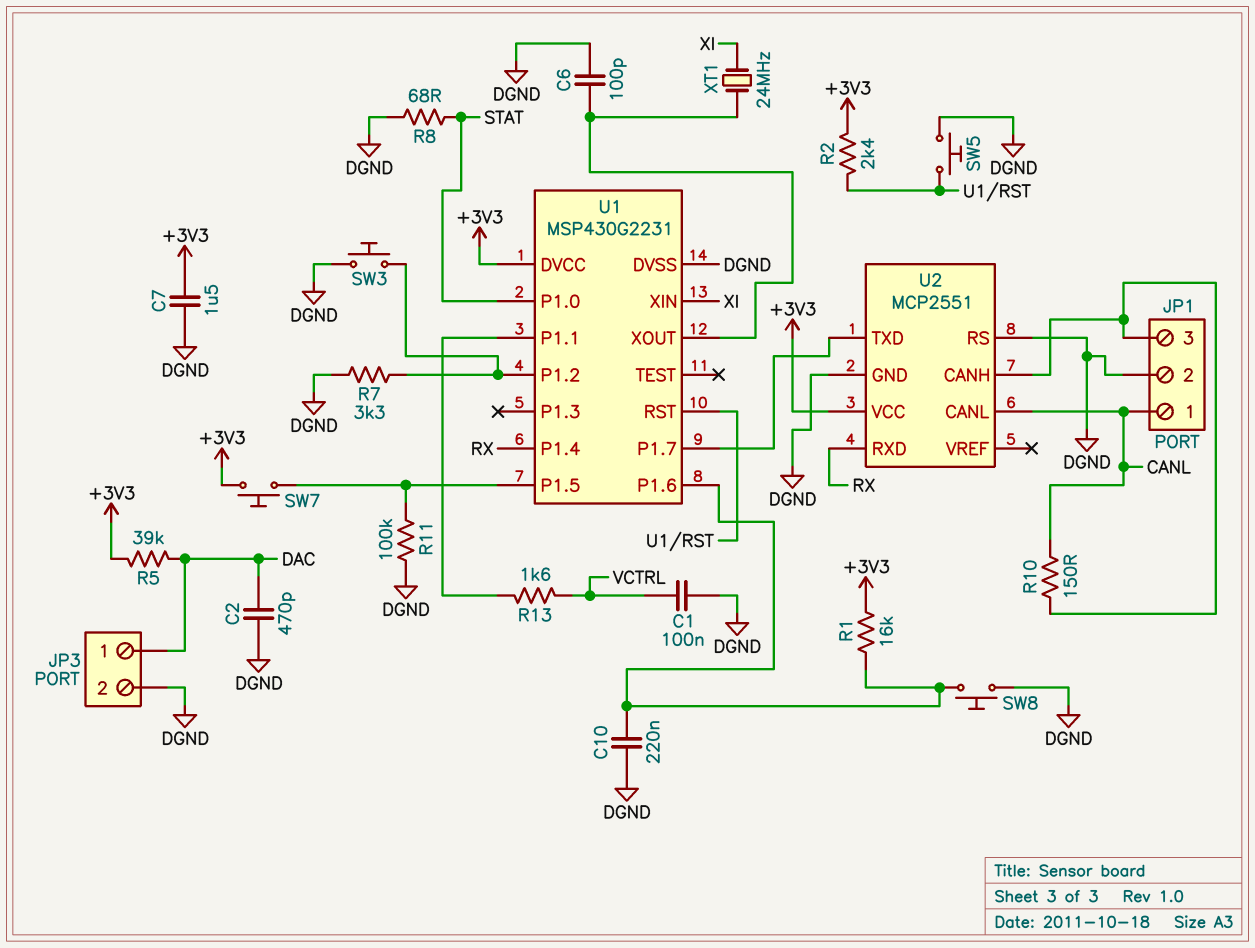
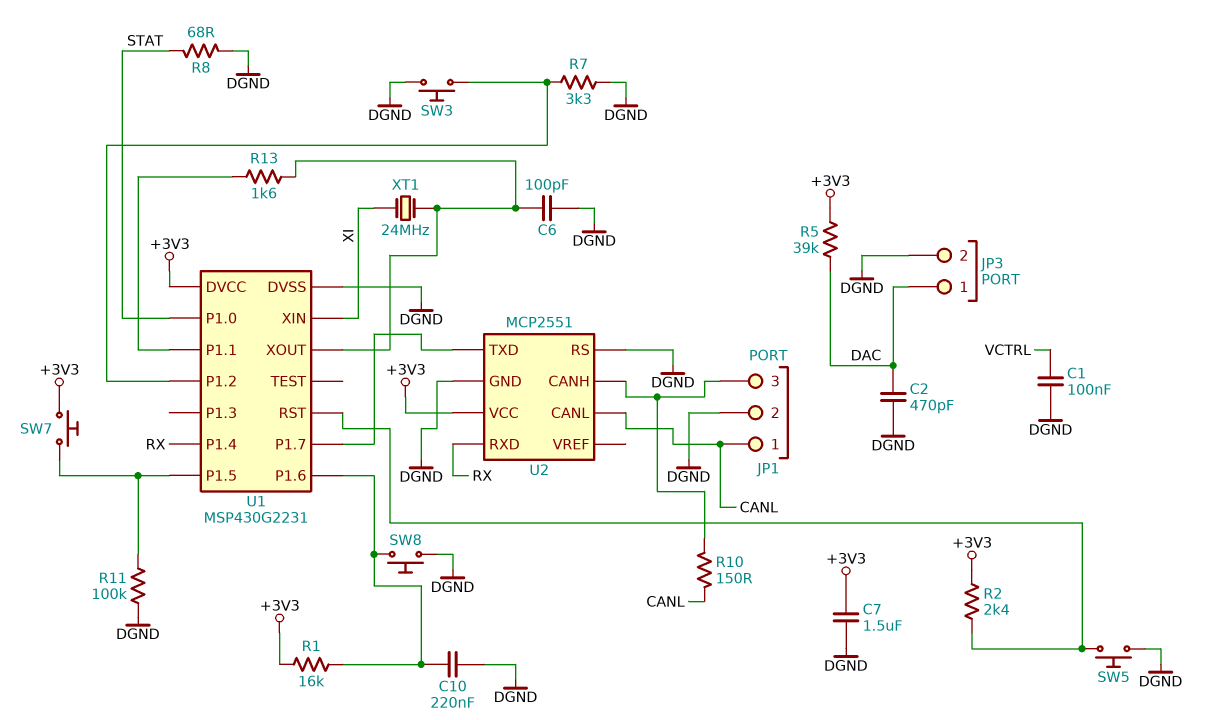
R13: 1.6k (U1/P1.1, VCTRL) -> 1.6k (U1/P1.1, U1/XOUT)

